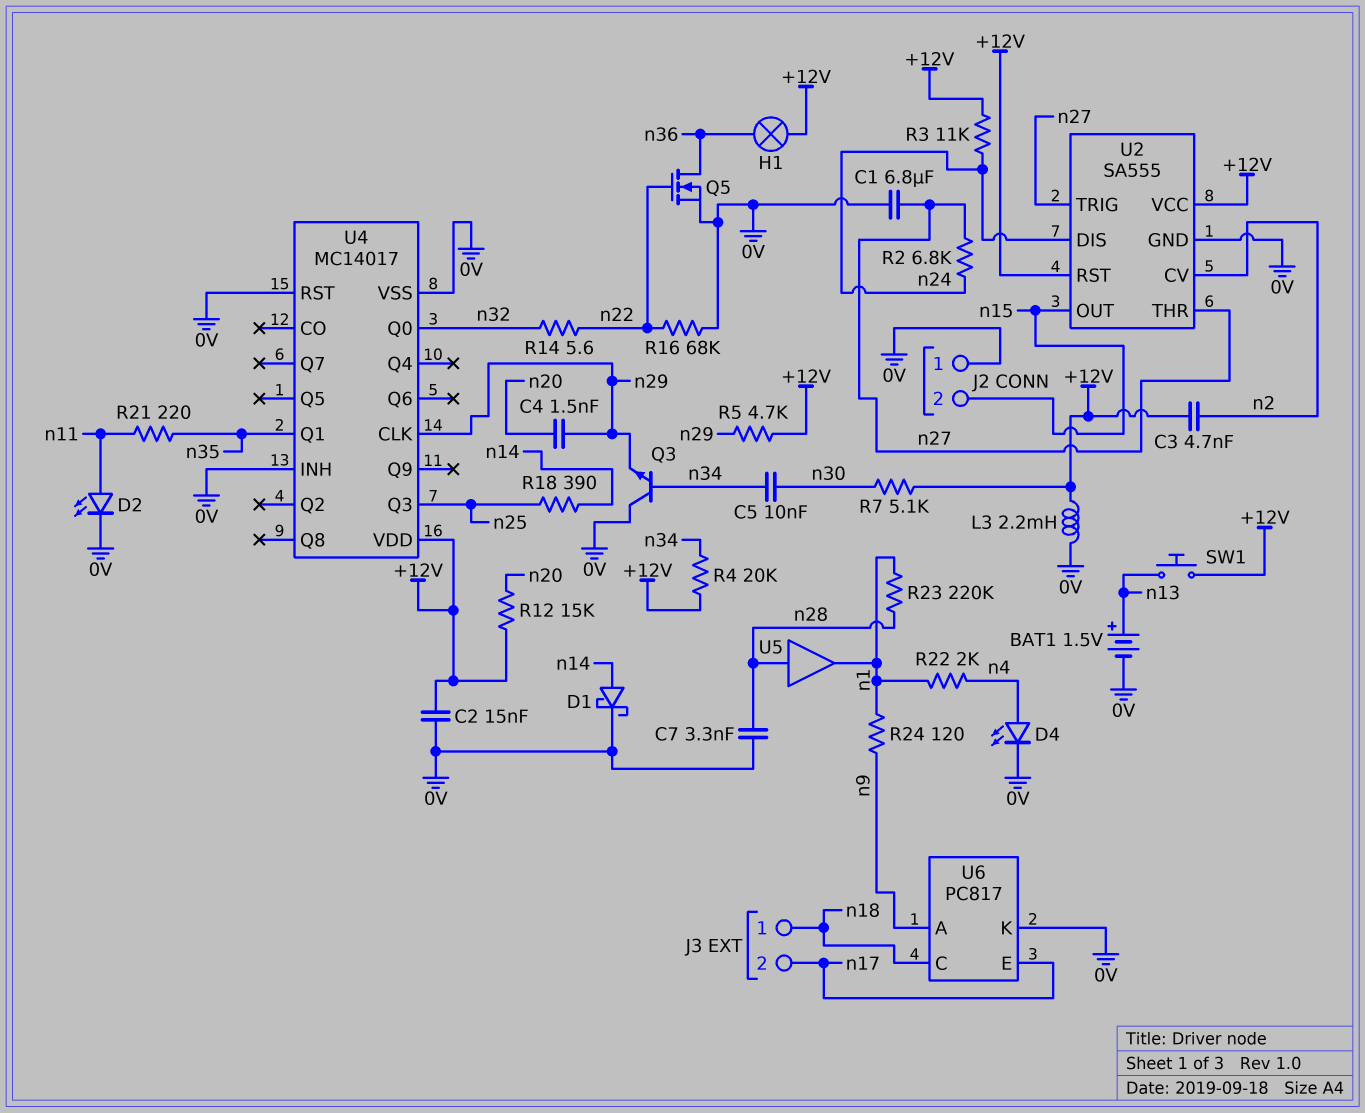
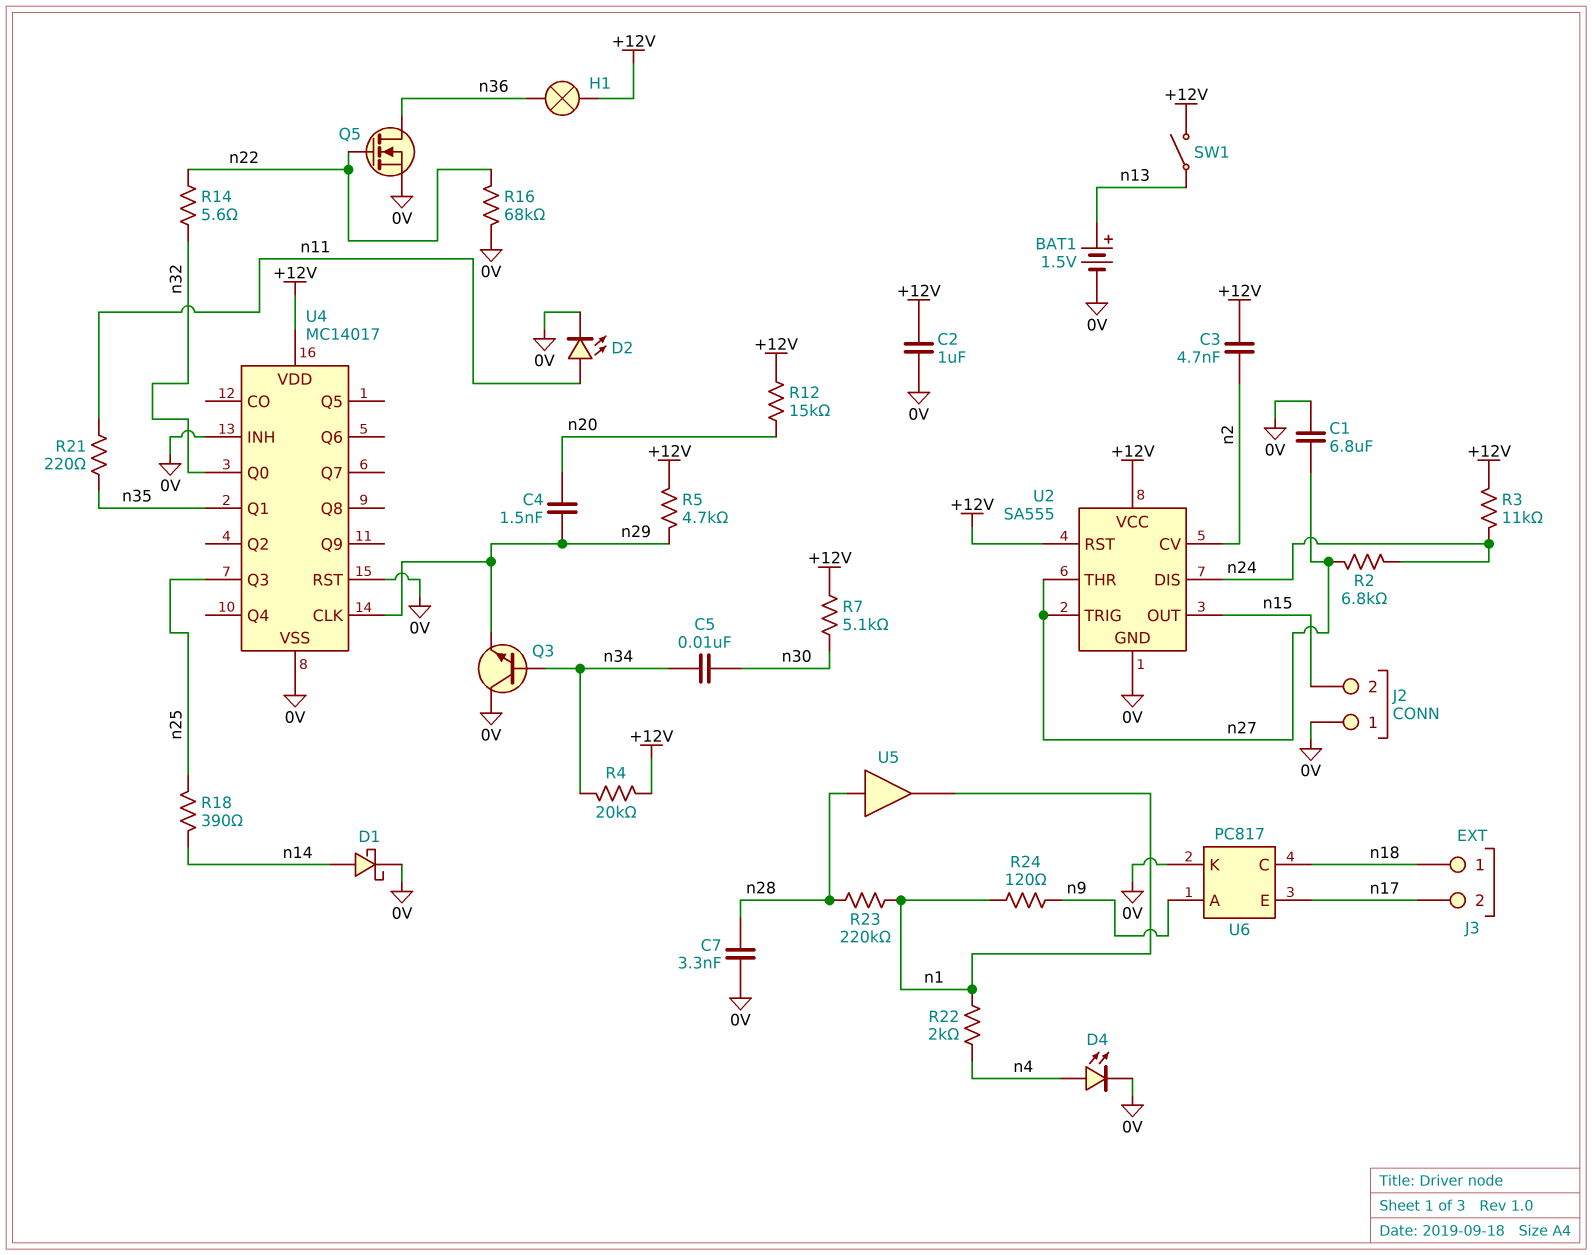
C2: 15nF (+12V, 0V) -> 1uF (+12V, 0V)
L3: 2.2mH (+12V, 0V) -> none
SW1: button (+12V, n13) -> switch (+12V, n13)

